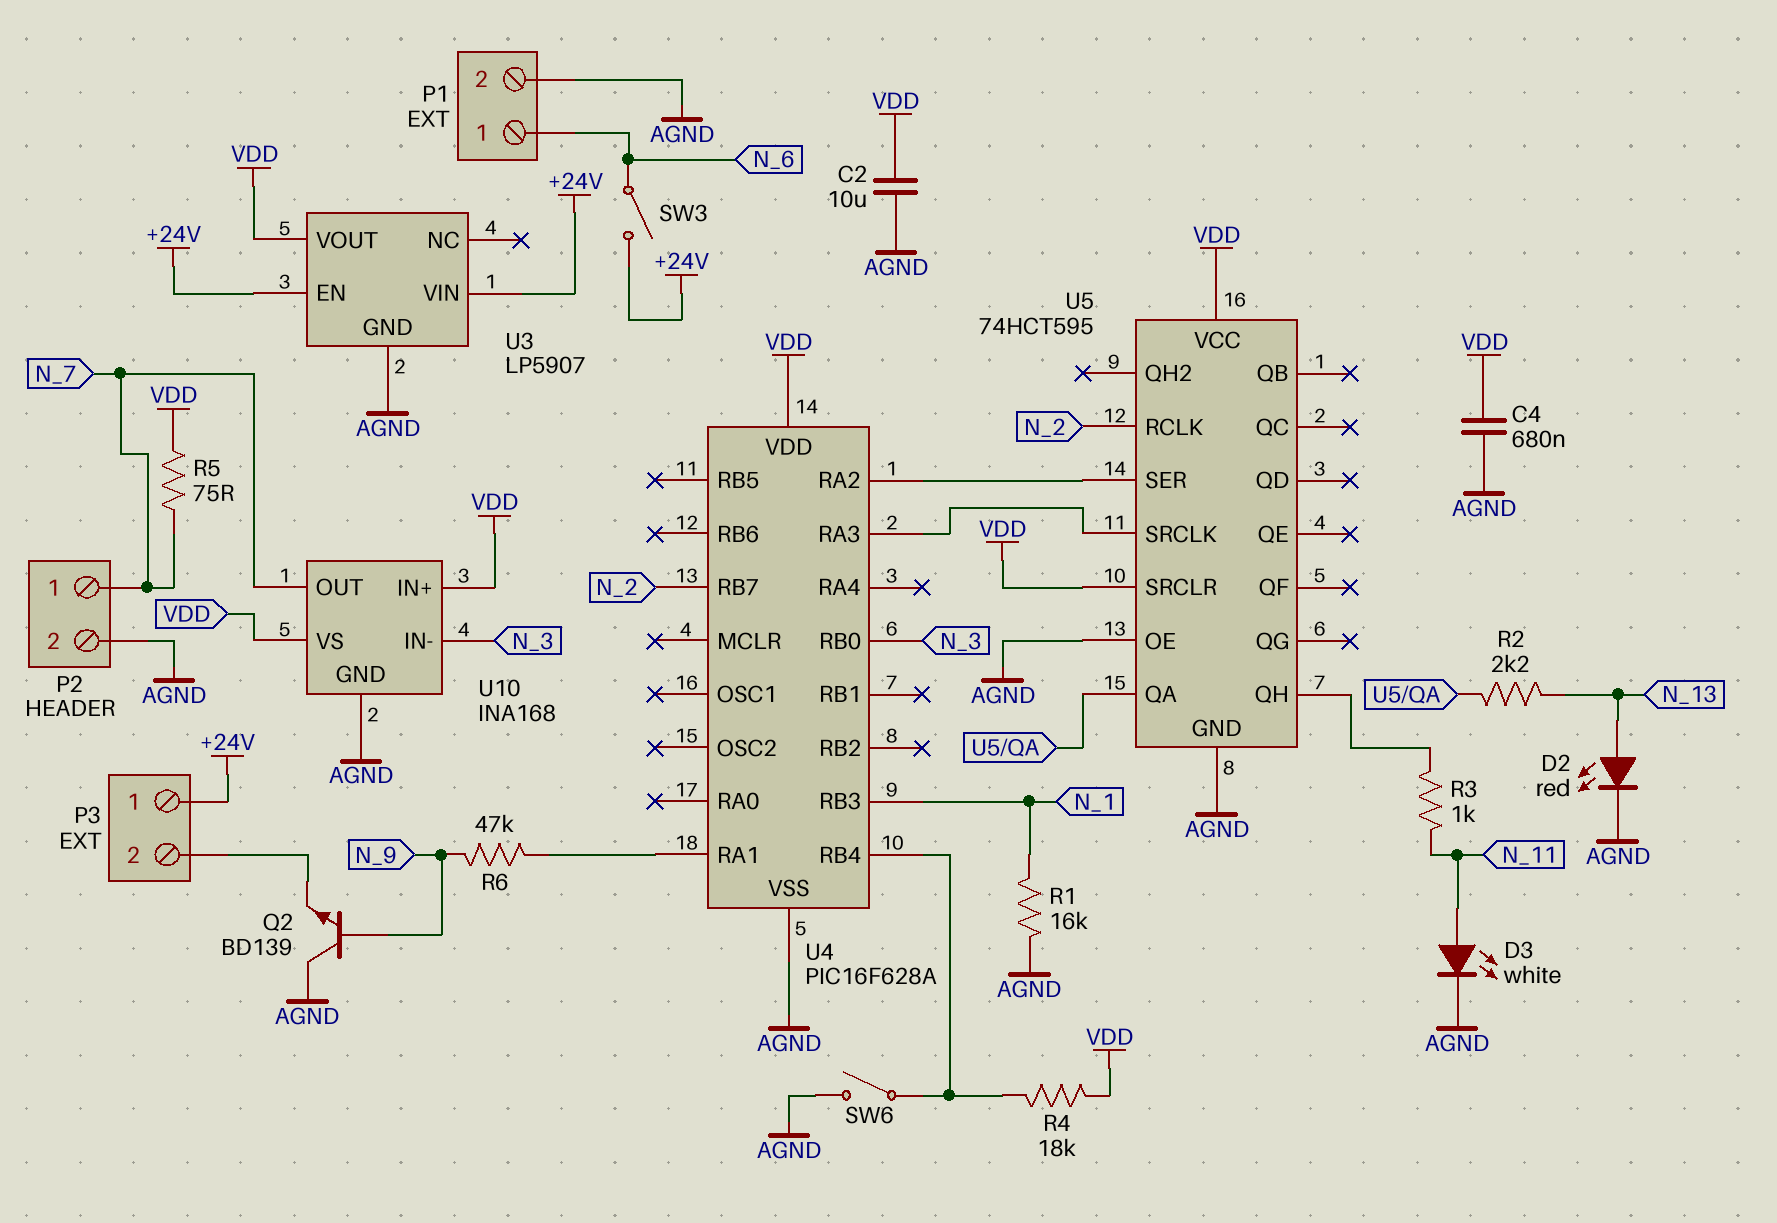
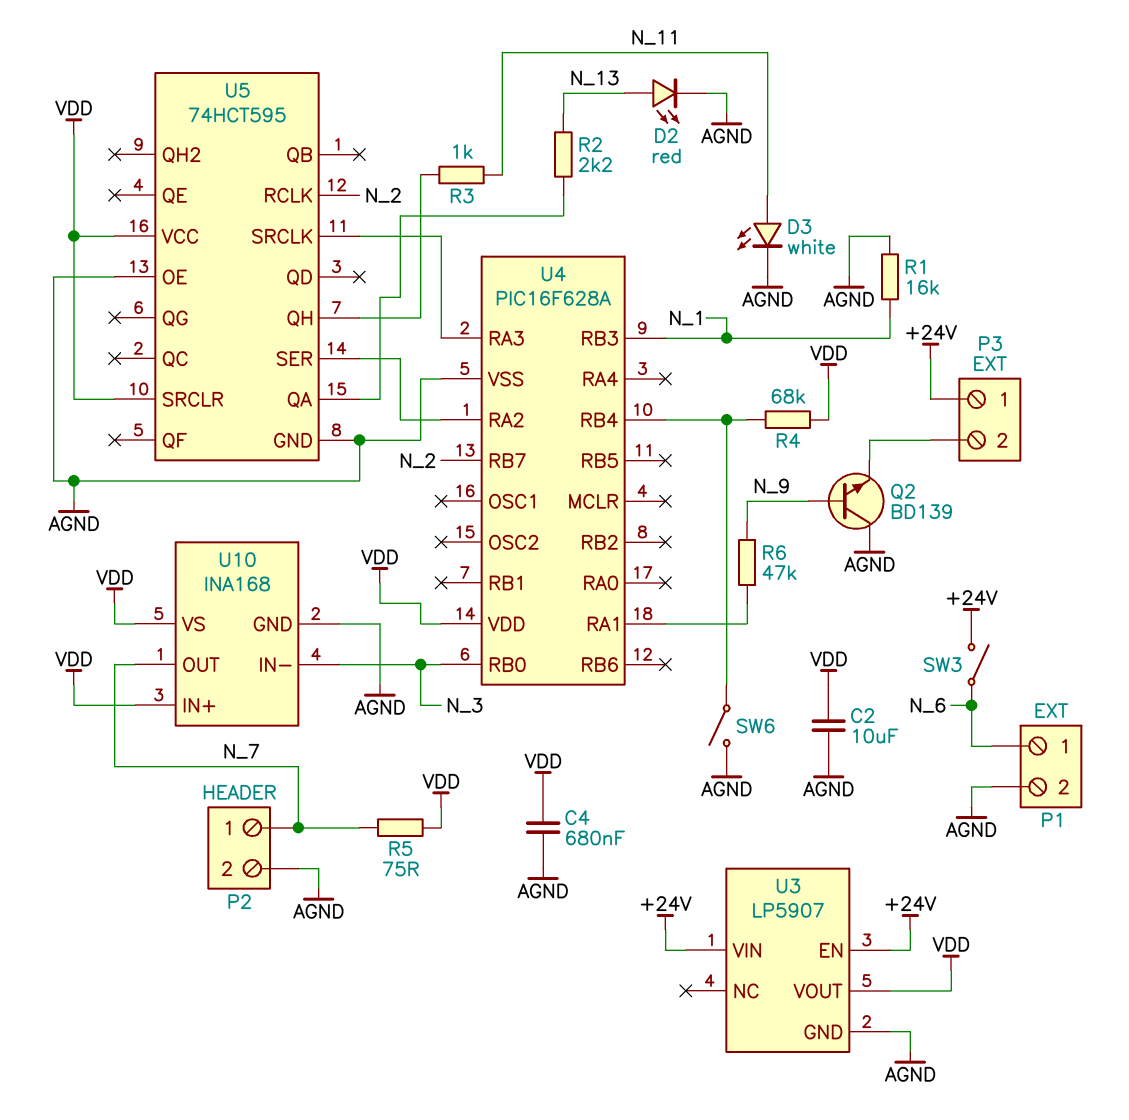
R4: 18k (U4/RB4, VDD) -> 68k (U4/RB4, VDD)

